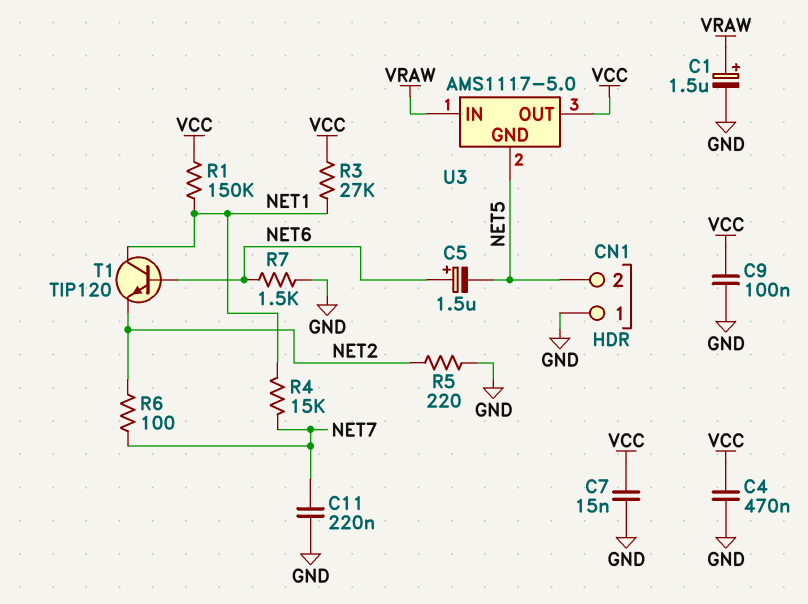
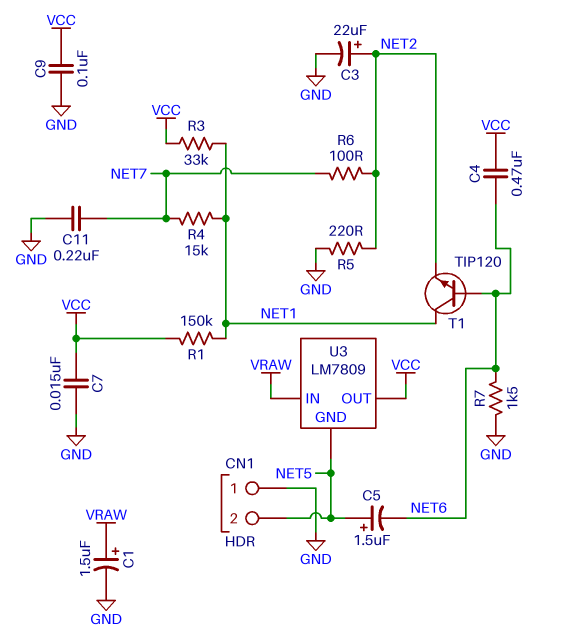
C3: none -> 22uF (plus NET2, minus GND)
C4: 470nF (GND, VCC) -> 470nF (NET6, VCC)
C5: 1.5uF (plus NET6, minus NET5) -> 1.5uF (plus NET5, minus NET6)
R3: 27k (NET1, VCC) -> 33k (NET1, VCC)
U3: AMS1117-5.0 -> LM7809

